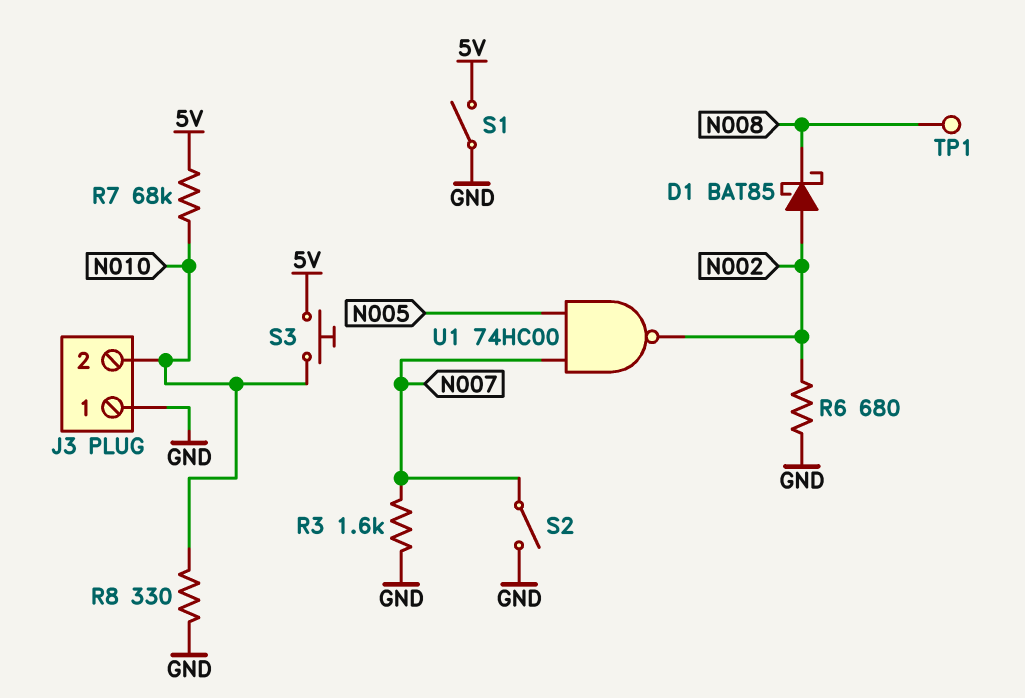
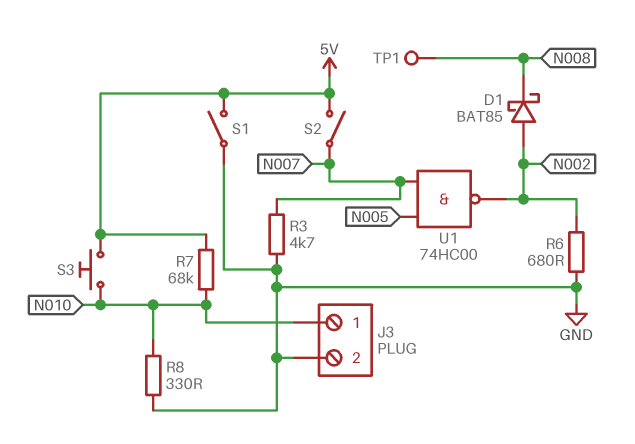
J3 pin 1: GND -> N010
J3 pin 2: N010 -> GND
R3: 1.6k (GND, N007) -> 4.7k (GND, N007)
S2: switch (GND, N007) -> switch (5V, N007)

